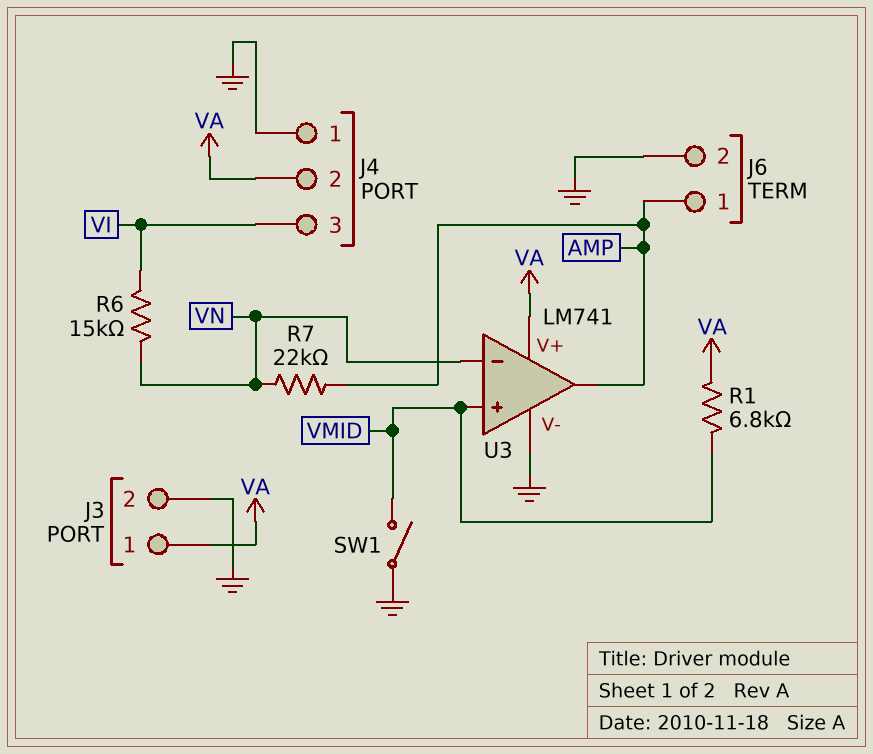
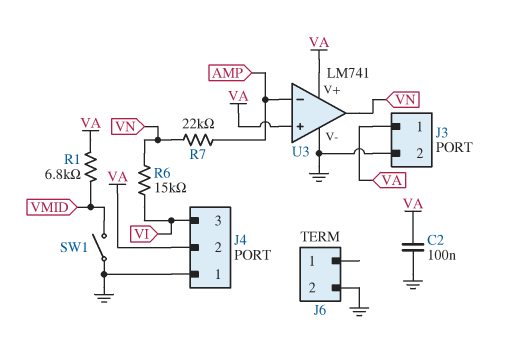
C2: none -> 100nF (GND, VA)
J6 pin 1: AMP -> none
U3 pin in+: VMID -> VA
U3 pin in-: VN -> AMP
U3 pin out: AMP -> VN

